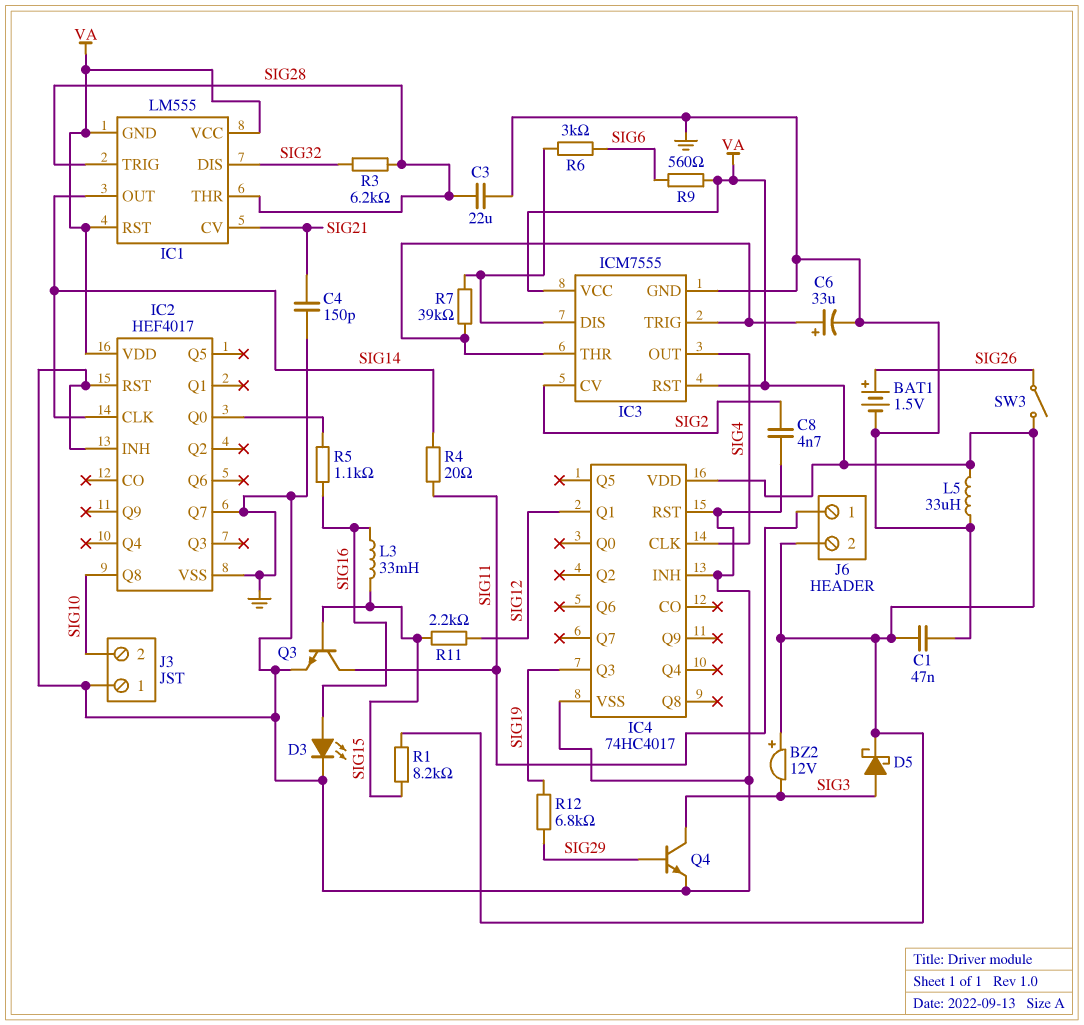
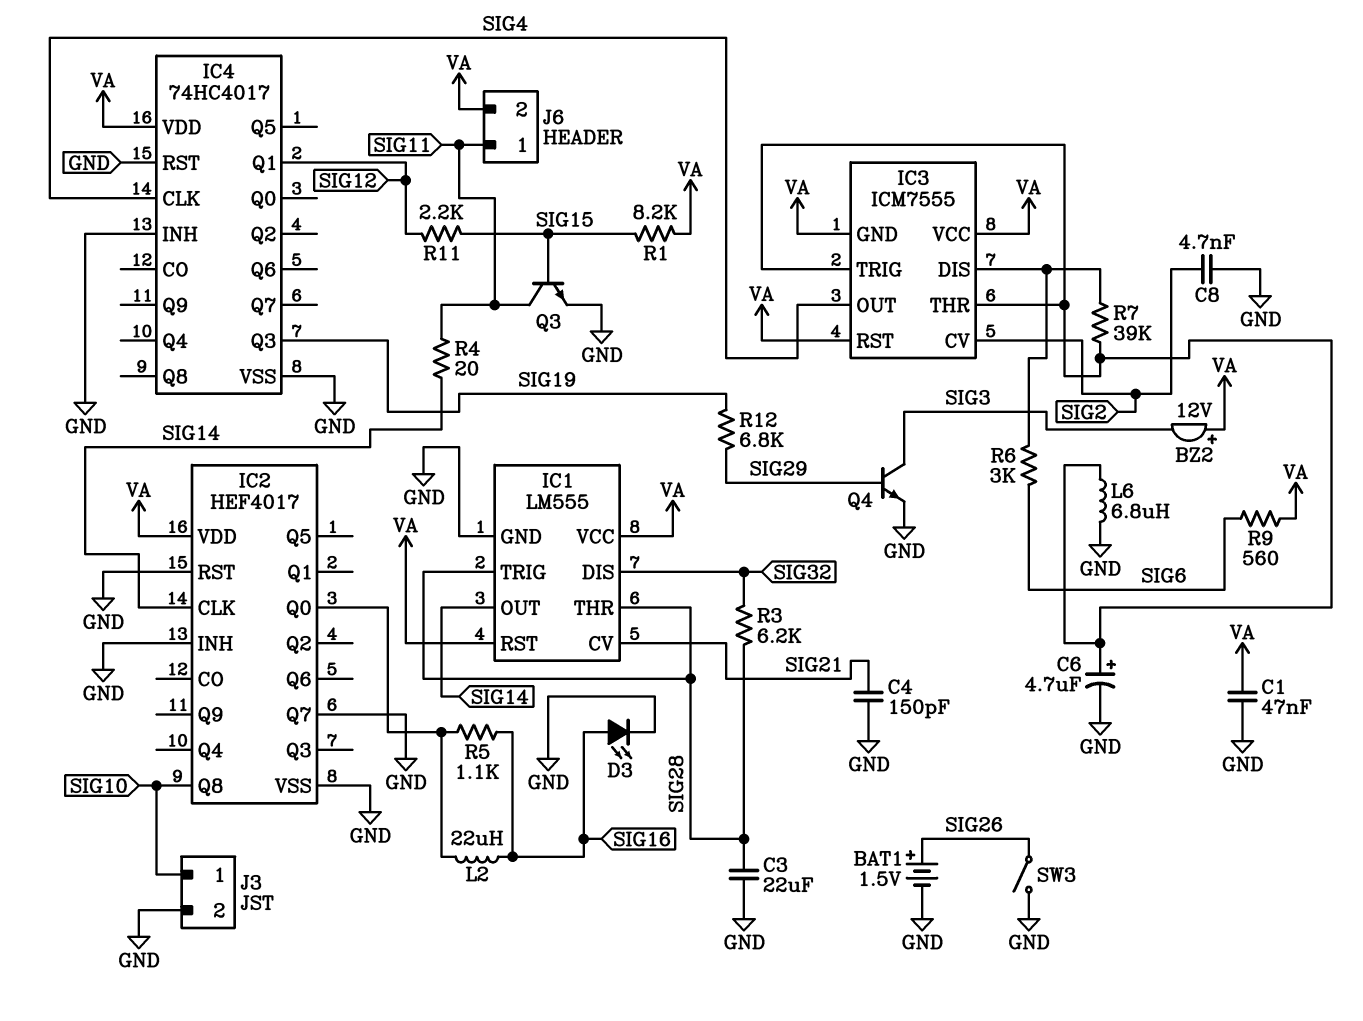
C6: 33uF (plus IC3/THR, minus GND) -> 4.7uF (plus IC3/THR, minus GND)
D5: schottky (A SIG3, K VA) -> none
IC1 pin GND: VA -> GND
IC3 pin GND: GND -> VA
J3 pin 1: GND -> SIG10
J3 pin 2: SIG10 -> GND
L2: none -> 22uH (IC2/Q0, SIG16)
L3: 33mH (SIG15, SIG16) -> none
L5: 33uH (GND, VA) -> none
L6: none -> 6.8uH (GND, IC3/THR)
SW3: switch (SIG26, VA) -> switch (GND, SIG26)

